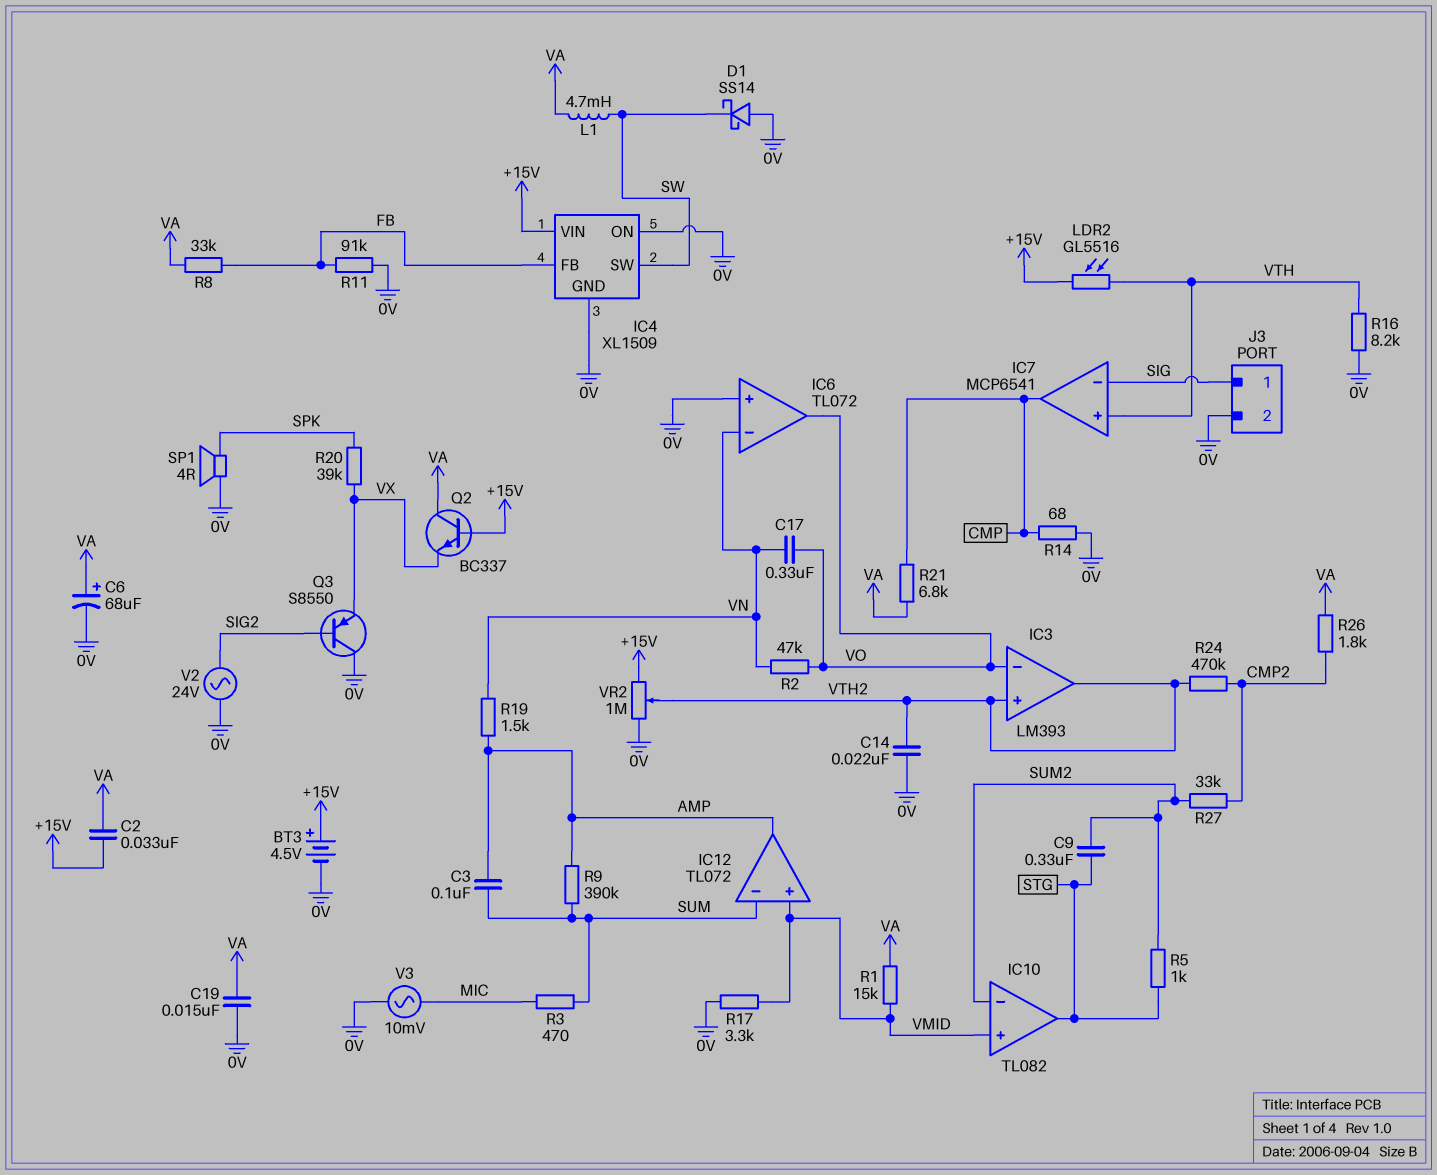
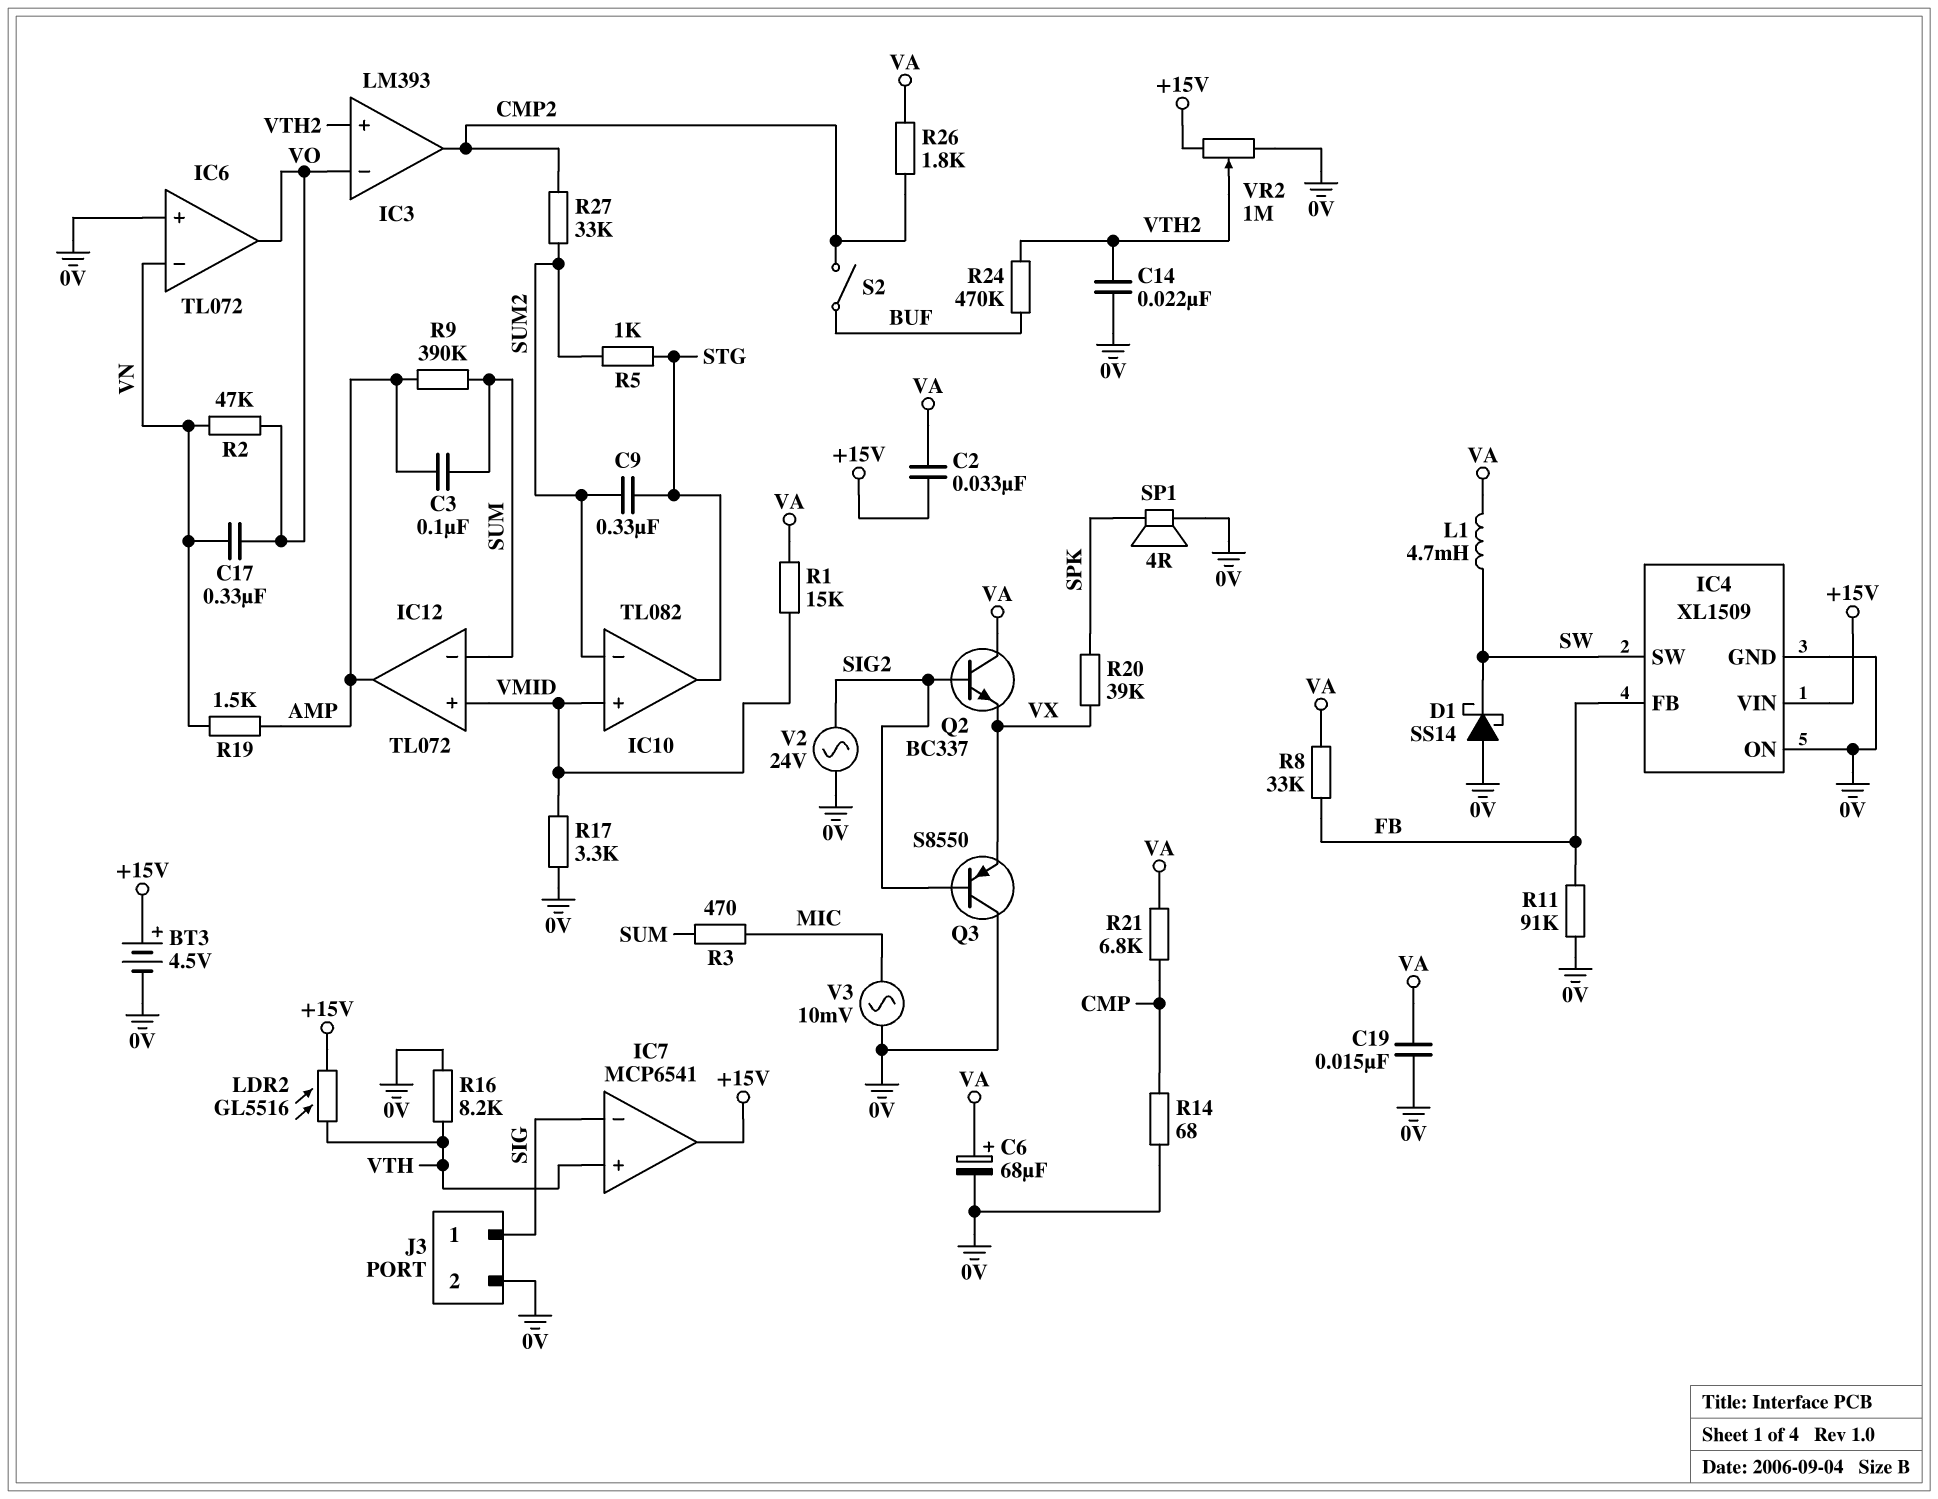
IC3 pin out: VTH2 -> CMP2
IC7 pin out: CMP -> +15V
Q2: NPN BC337 (B +15V, C VA, E VX) -> NPN BC337 (B SIG2, C VA, E VX)
R24: 470k (CMP2, VTH2) -> 470k (BUF, VTH2)
S2: none -> switch (BUF, CMP2)

